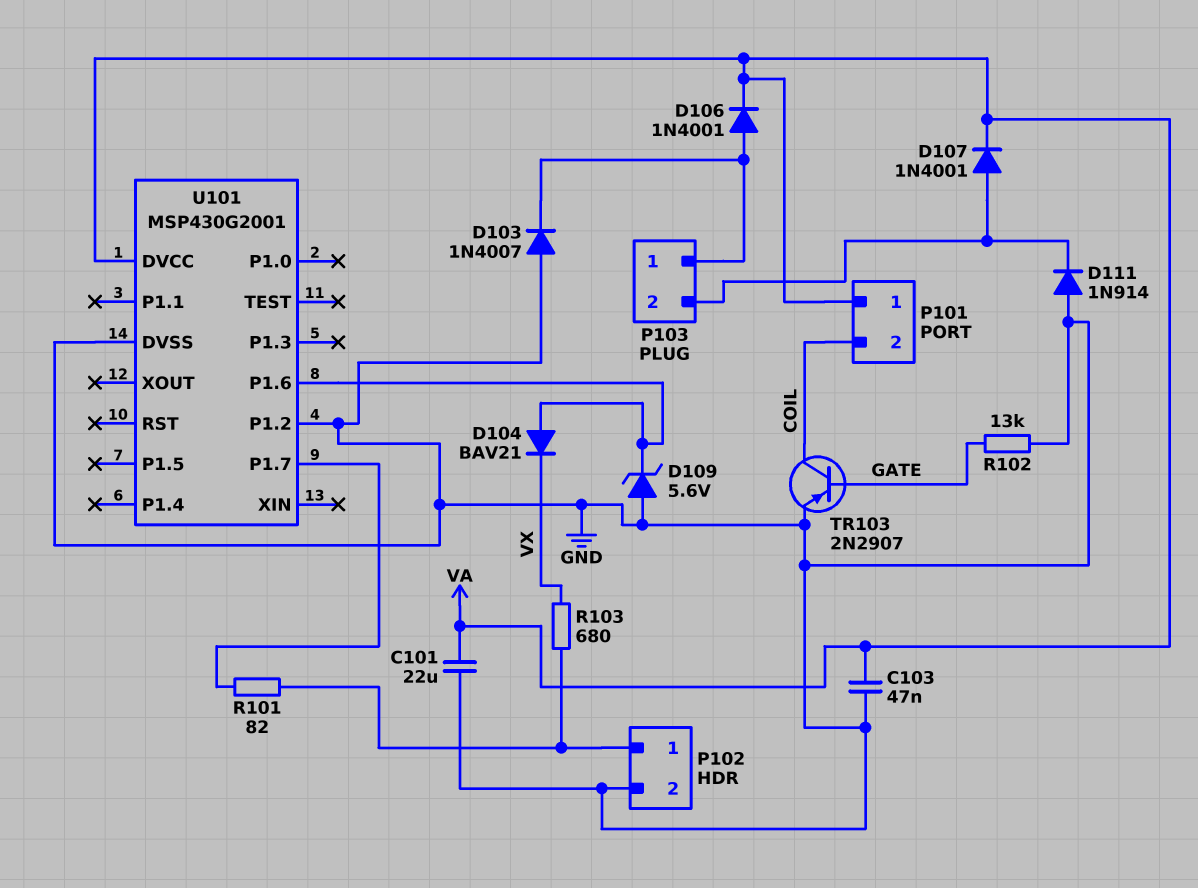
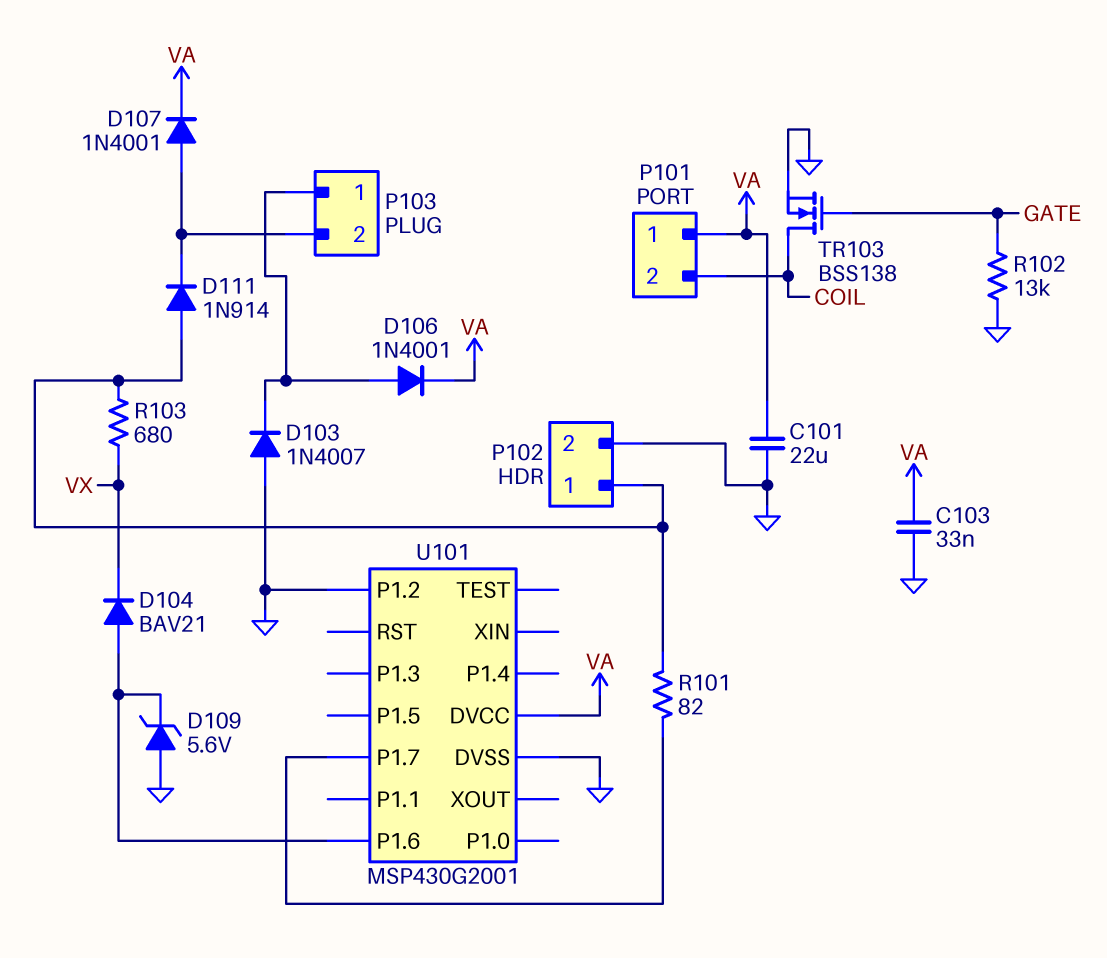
C103: 47nF (GND, VA) -> 33nF (GND, VA)
D111: diode 1N914 (A GND, K P103/2) -> diode 1N914 (A P102/1, K P103/2)
TR103: PNP 2N2907 (B GATE, C COIL, E GND) -> NMOS BSS138 (G GATE, D COIL, S GND)

